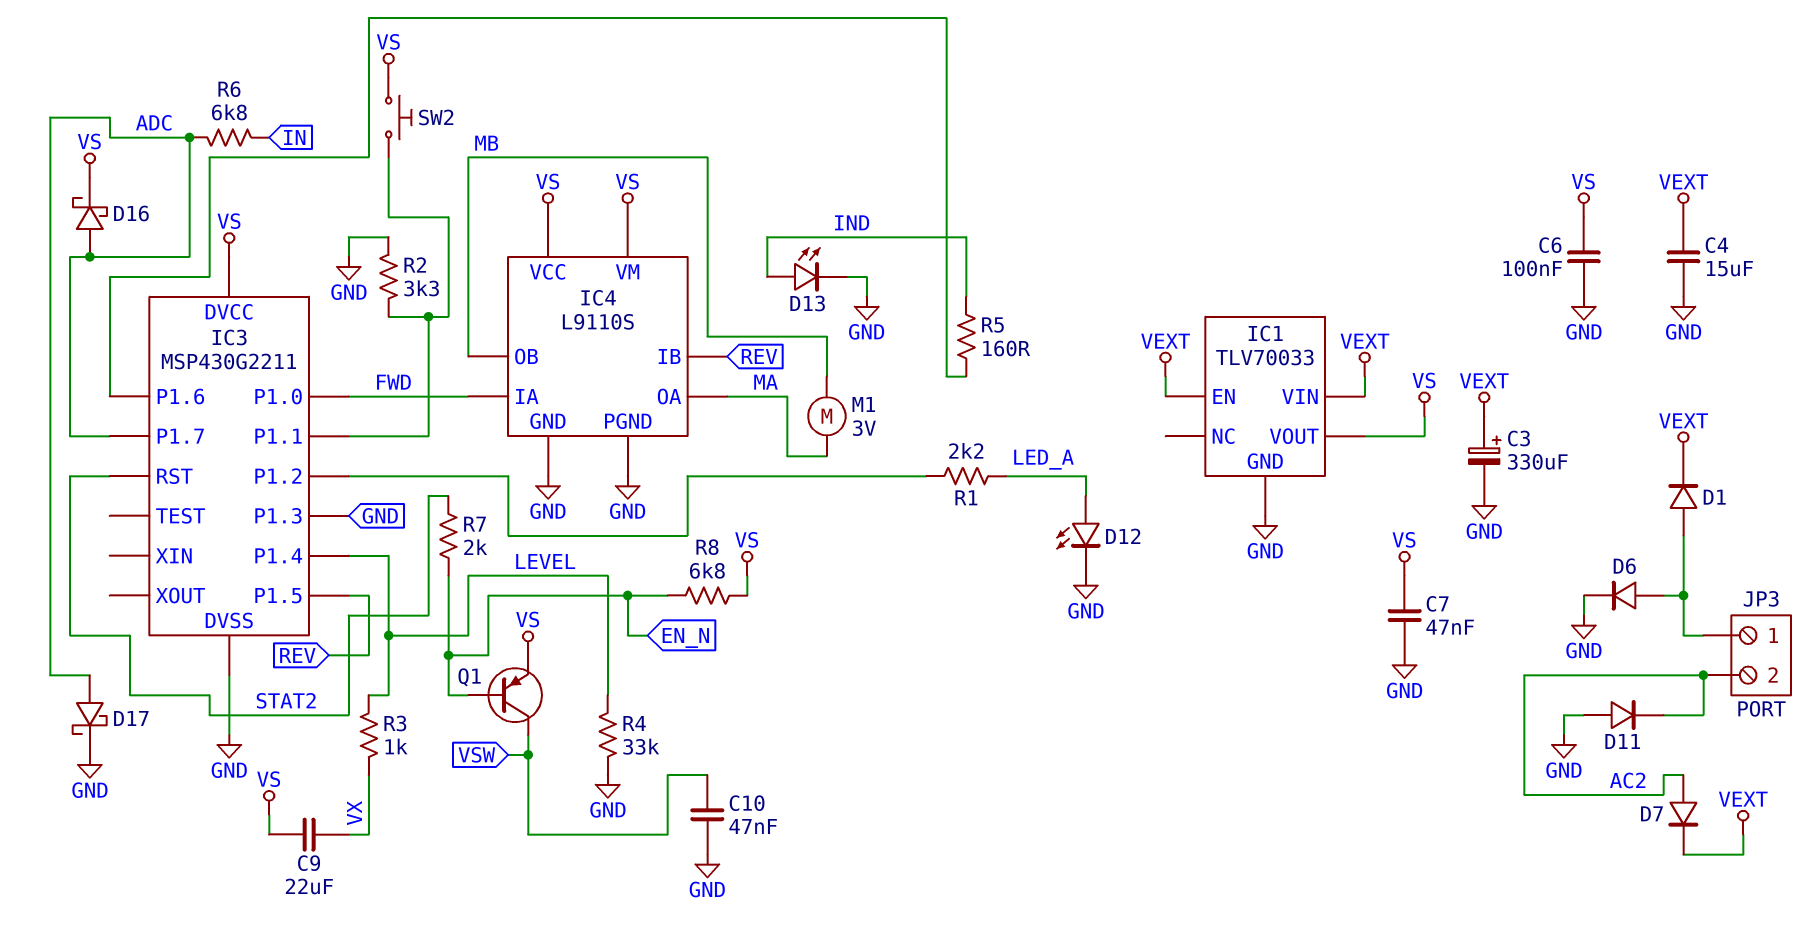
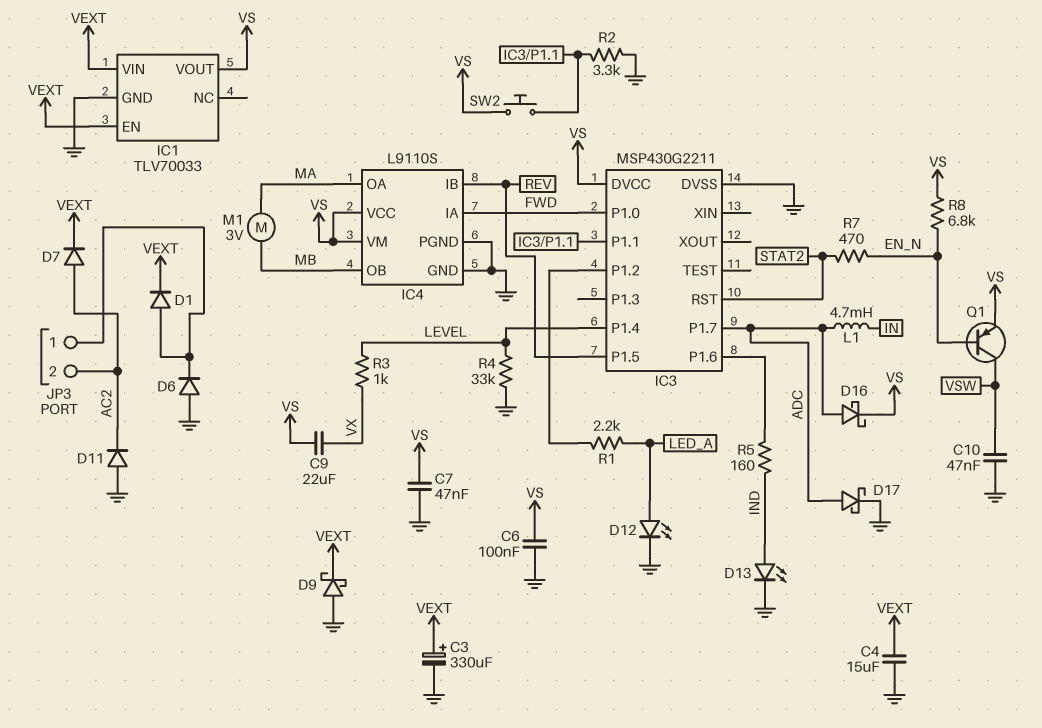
D6: diode (A JP3/1, K GND) -> diode (A GND, K JP3/1)
D9: none -> schottky (A GND, K VEXT)
IC3 pin P1.3: GND -> none
L1: none -> 4.7mH (ADC, IN)
R6: 6.8k (ADC, IN) -> none
R7: 2k (EN_N, STAT2) -> 470 (EN_N, STAT2)

